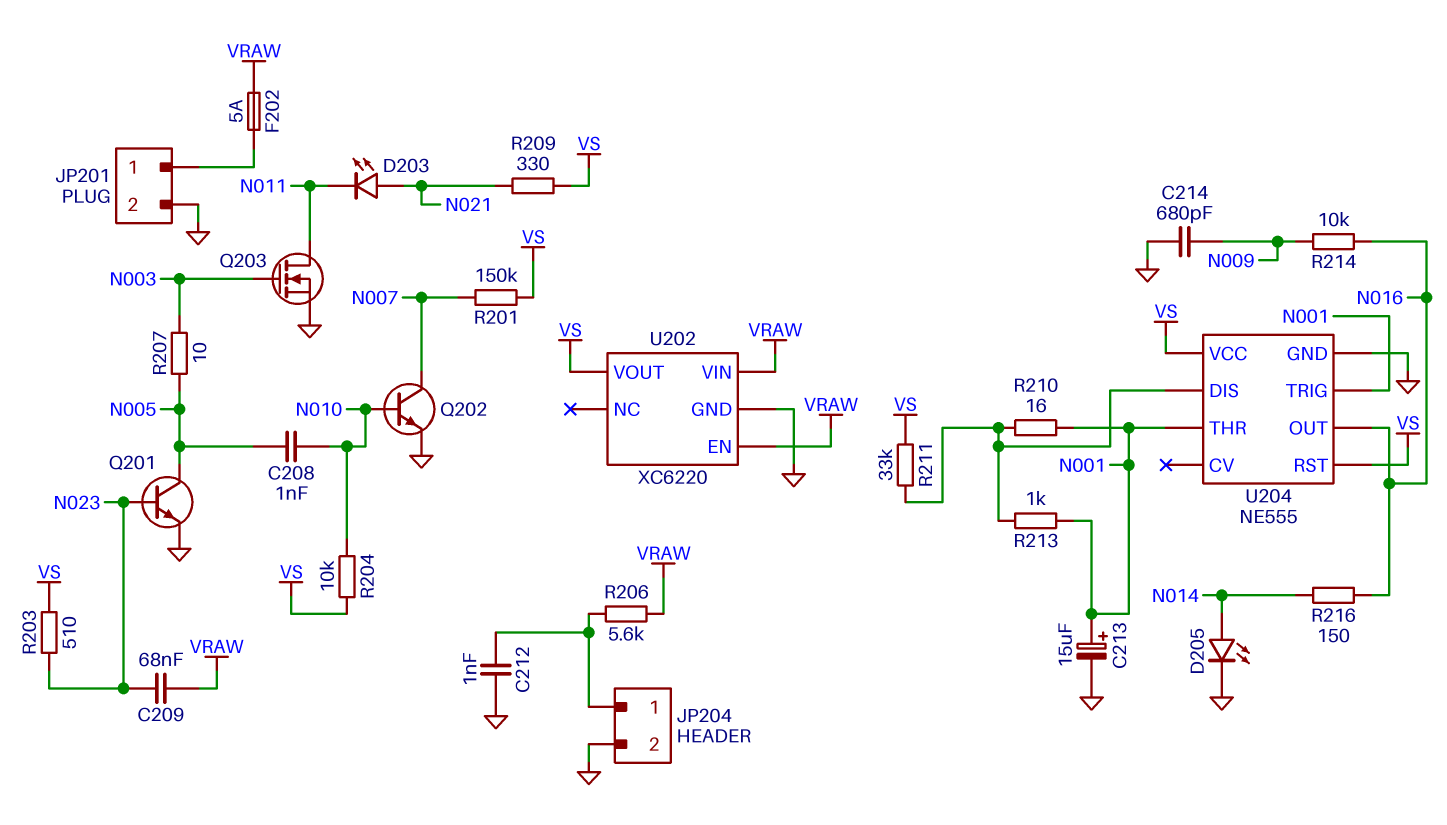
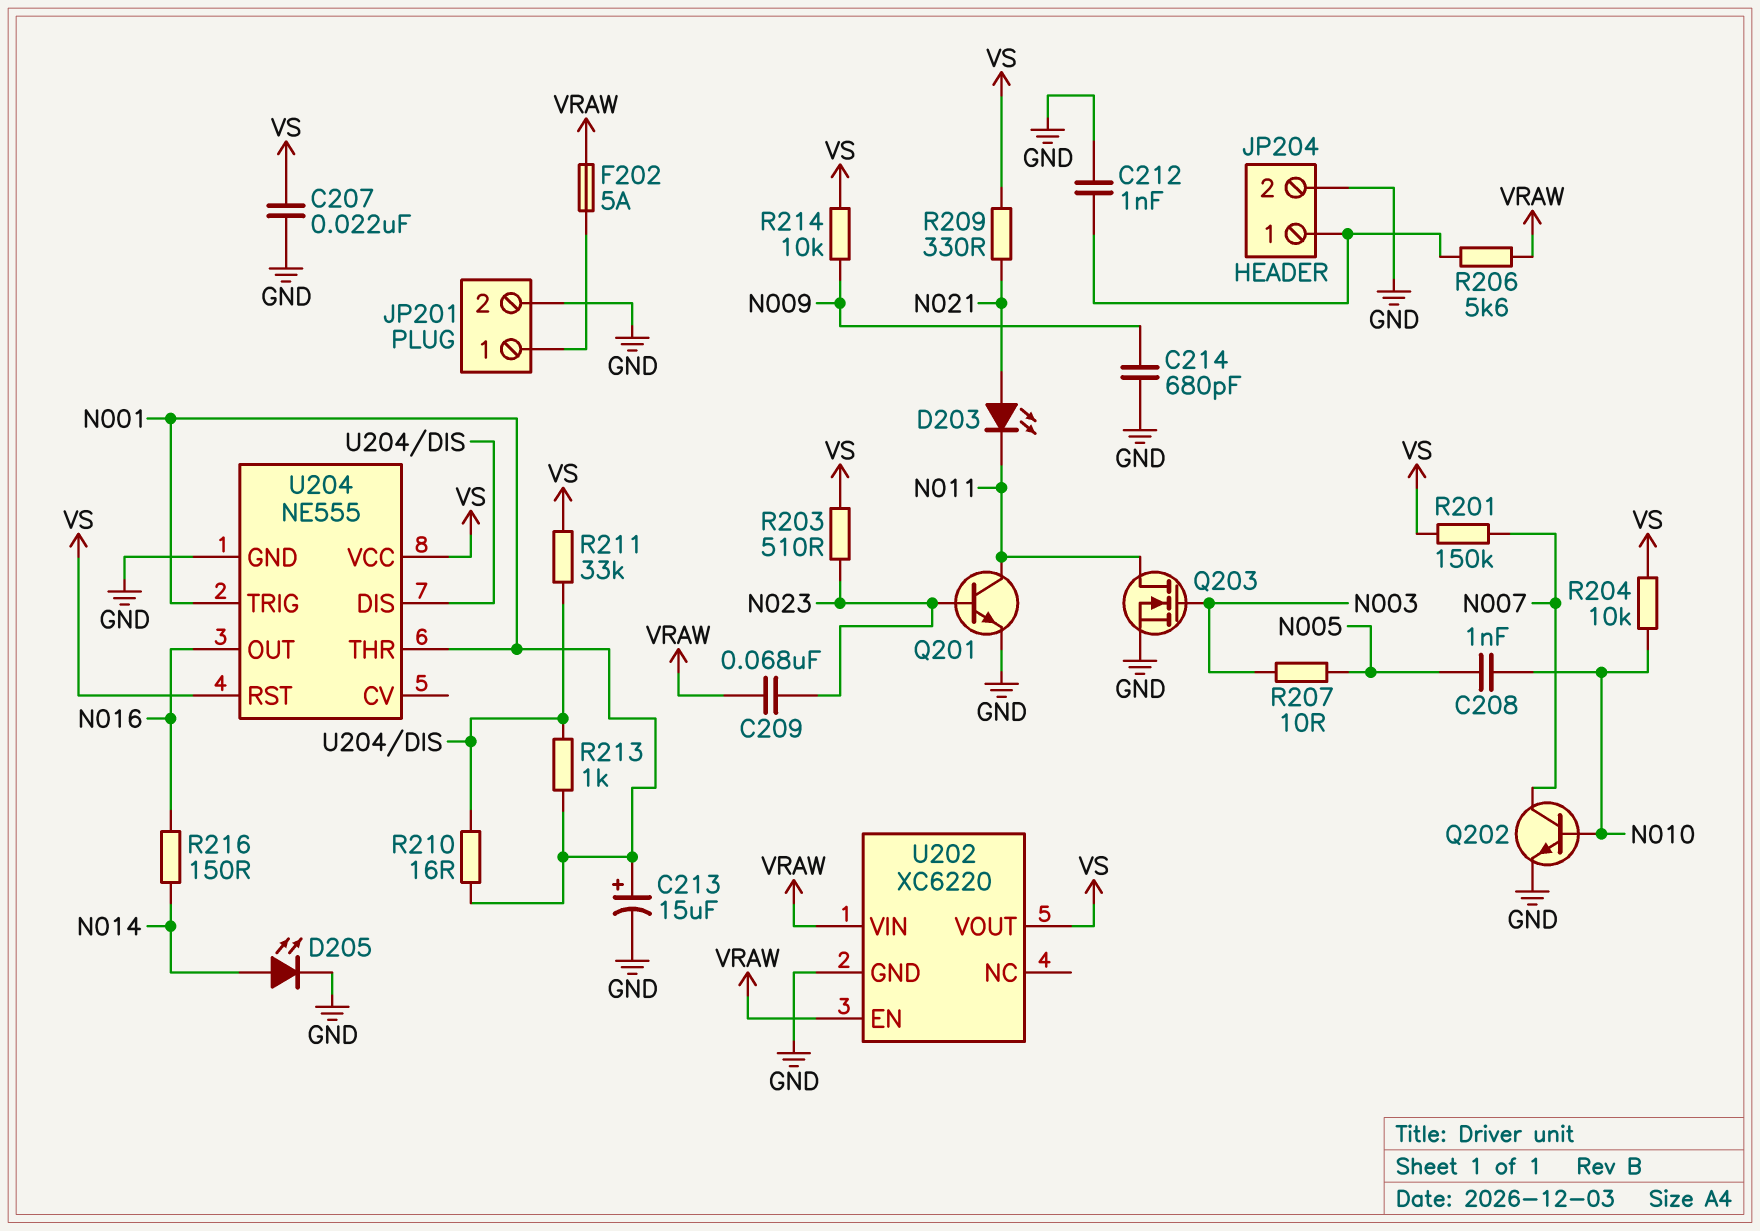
C207: none -> 22nF (GND, VS)
Q201: NPN (B N023, C N005, E GND) -> NPN (B N023, C N011, E GND)
R214: 10k (N009, N016) -> 10k (N009, VS)

